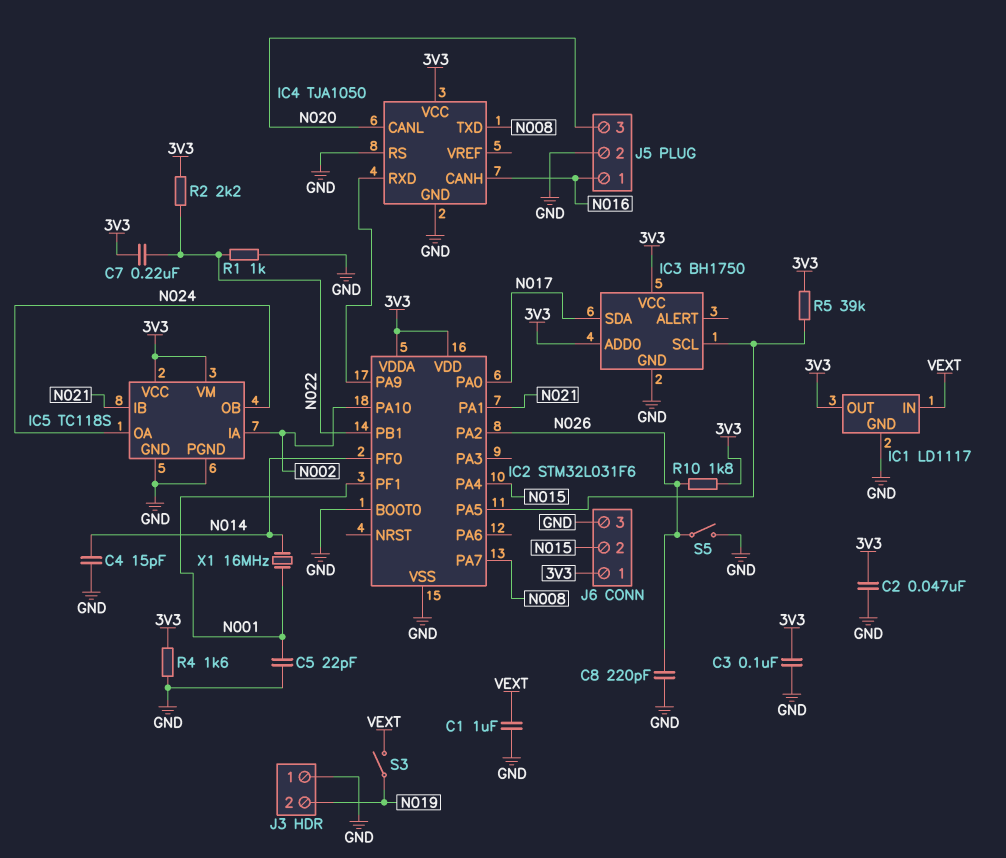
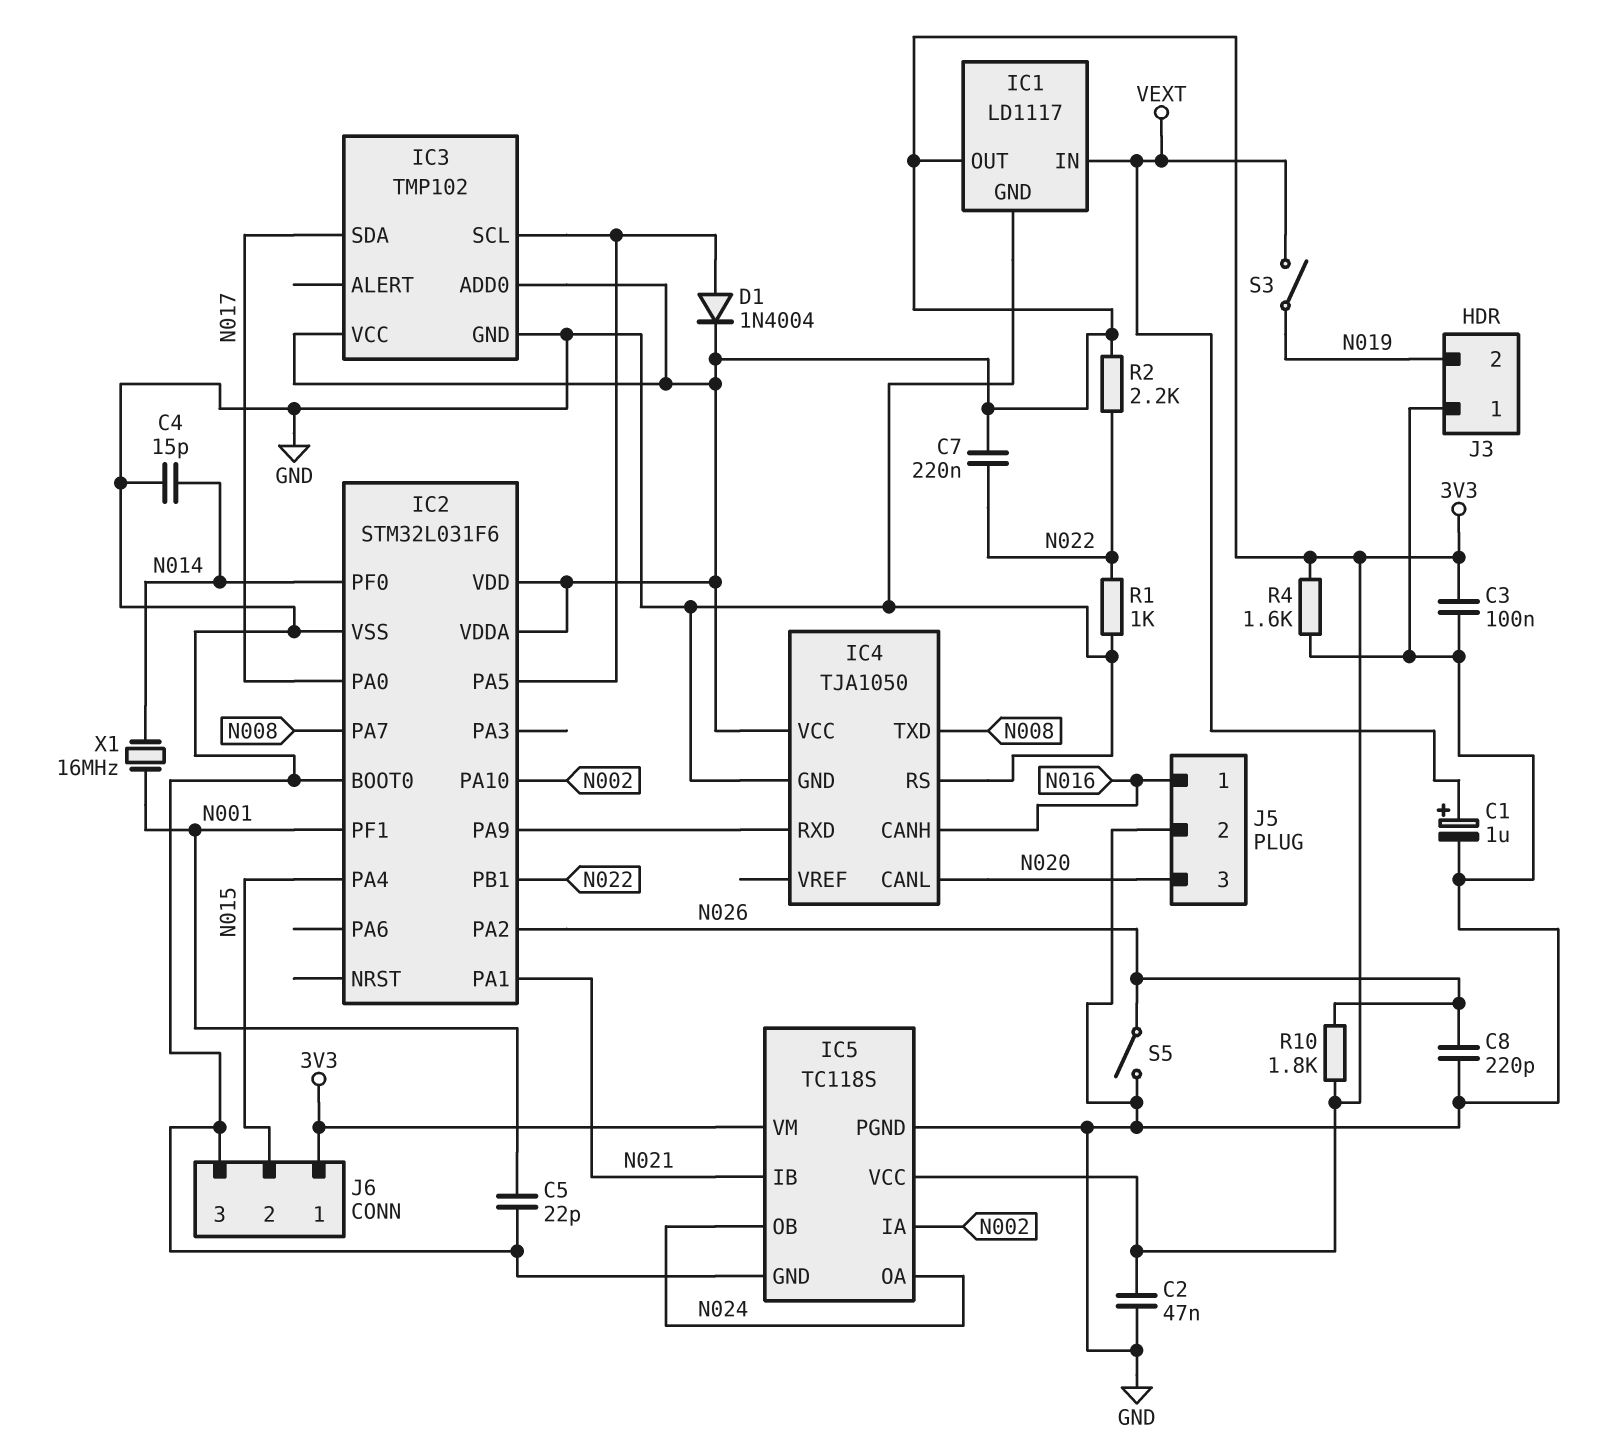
C1: 1uF (GND, VEXT) -> 1uF (plus VEXT, minus GND)
D1: none -> diode 1N4004 (A IC2/PA5, K 3V3)
IC3: BH1750 -> TMP102
R5: 39k (3V3, IC2/PA5) -> none

